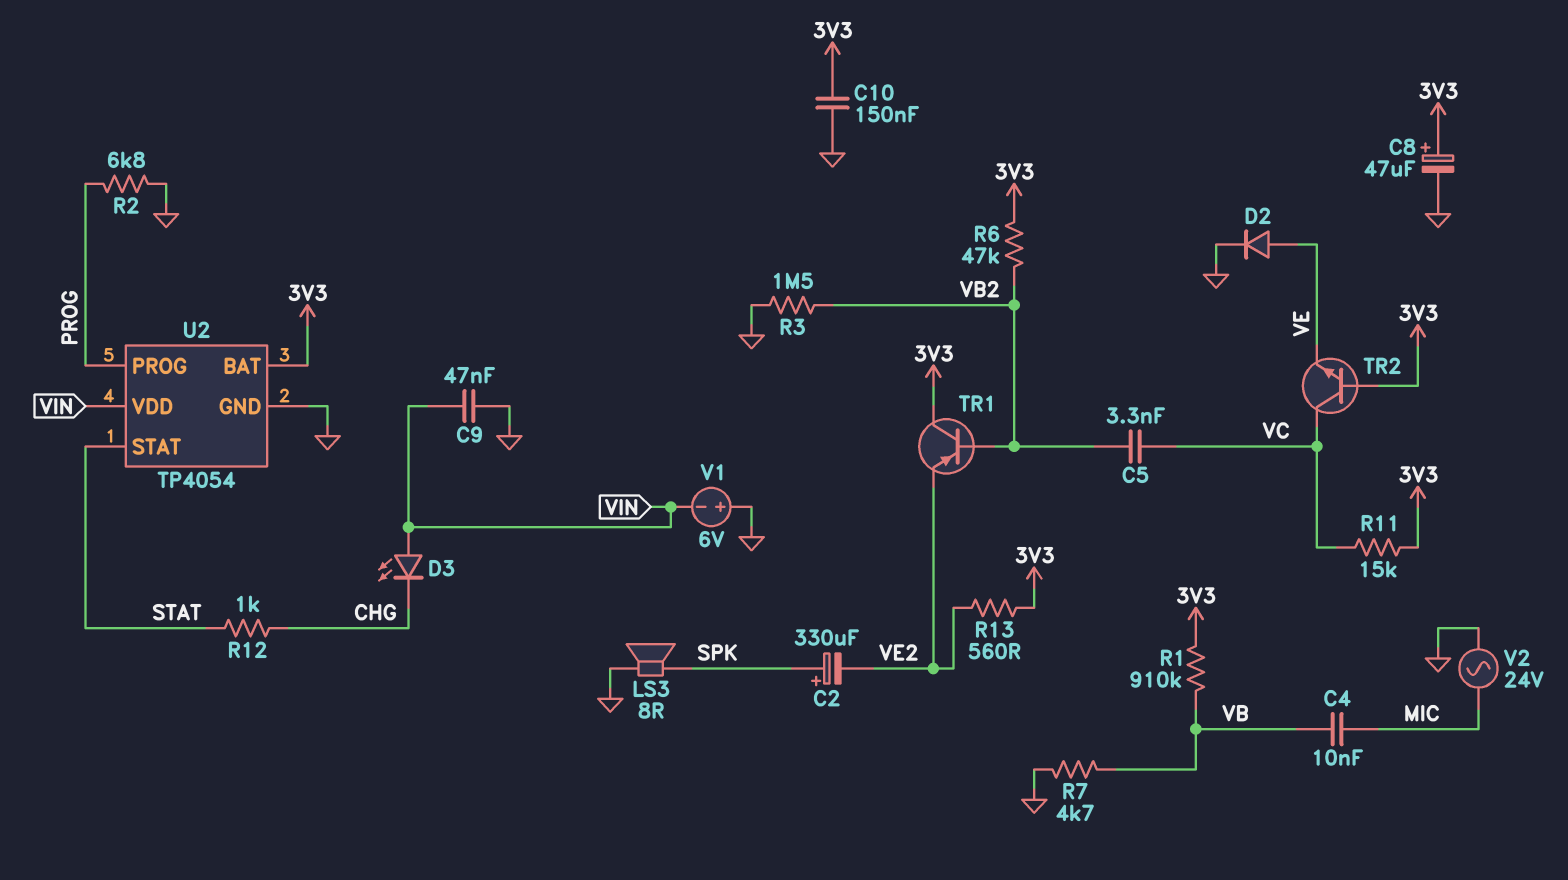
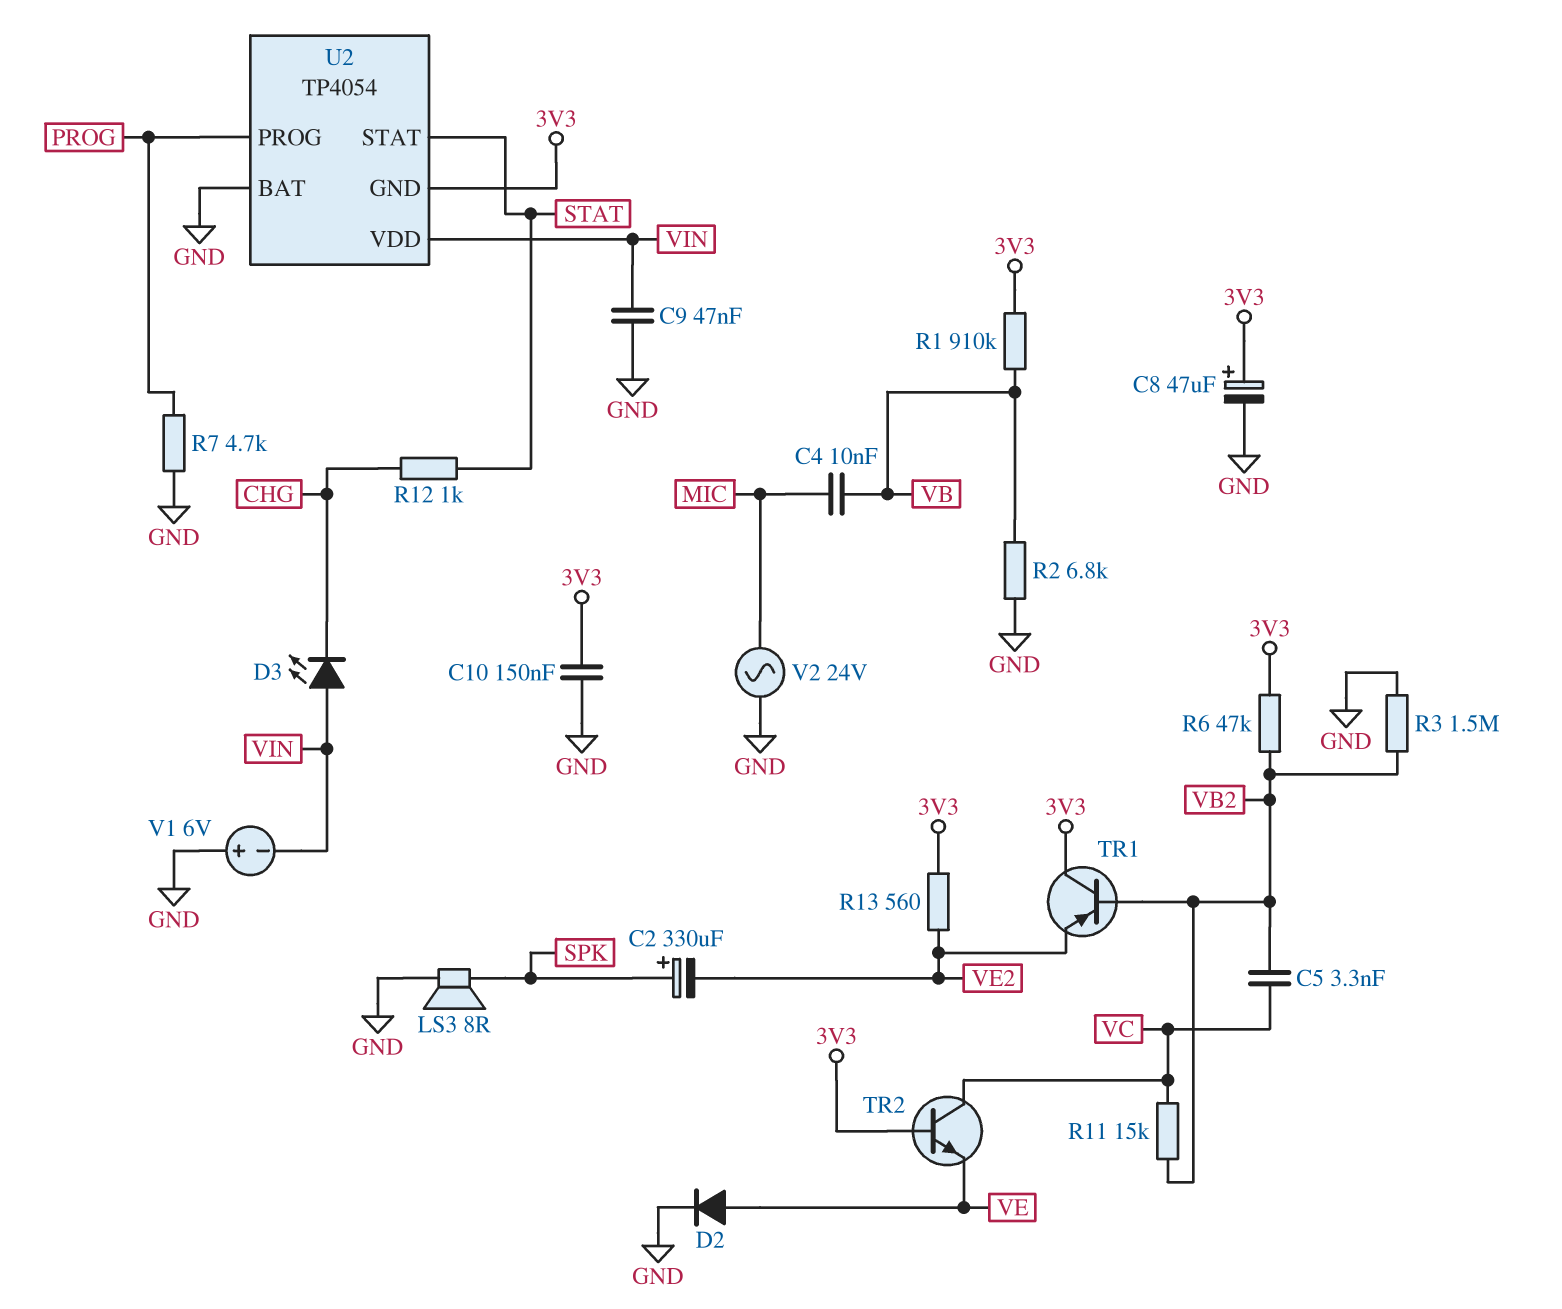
R2: 6.8k (GND, PROG) -> 6.8k (GND, VB)
R7: 4.7k (GND, VB) -> 4.7k (GND, PROG)
R11: 15k (3V3, VC) -> 15k (VB2, VC)
U2 pin BAT: 3V3 -> GND
U2 pin GND: GND -> 3V3

